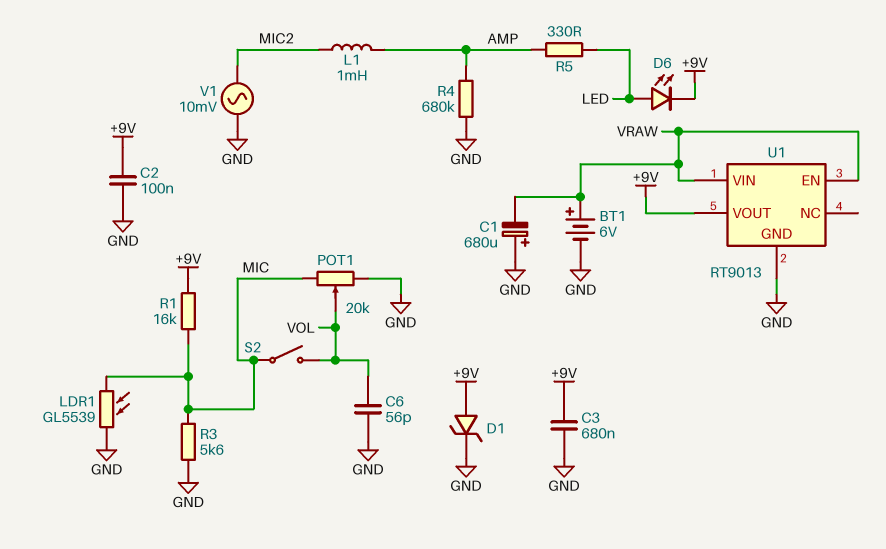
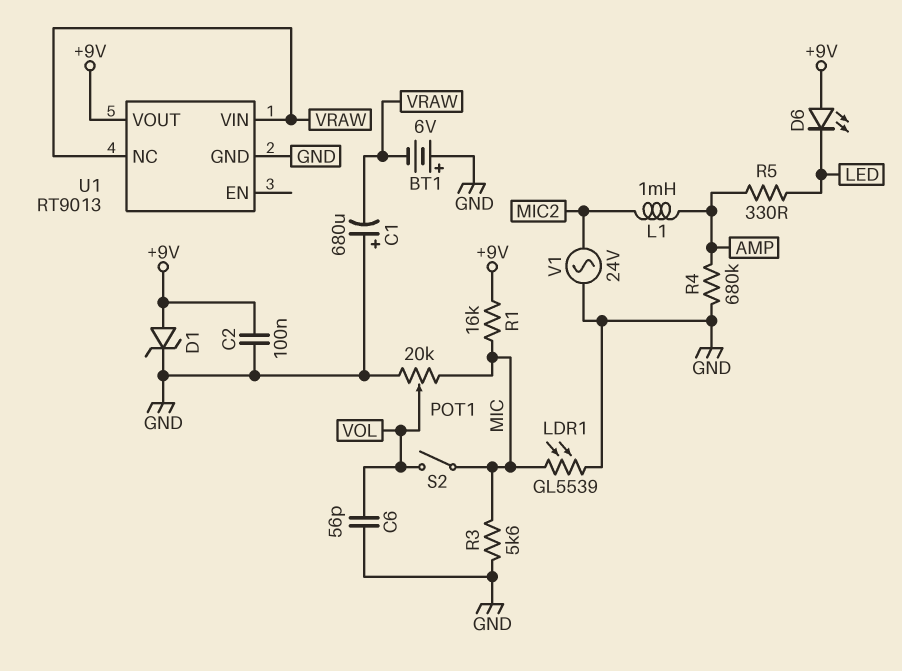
BT1: 6V (plus VRAW, minus GND) -> 6V (plus GND, minus VRAW)
C3: 680nF (+9V, GND) -> none
D6: LED (A LED, K +9V) -> LED (A +9V, K LED)
U1 pin EN: VRAW -> none
U1 pin NC: none -> VRAW
V1: AC 10mV (GND, MIC2) -> AC 24V (GND, MIC2)

